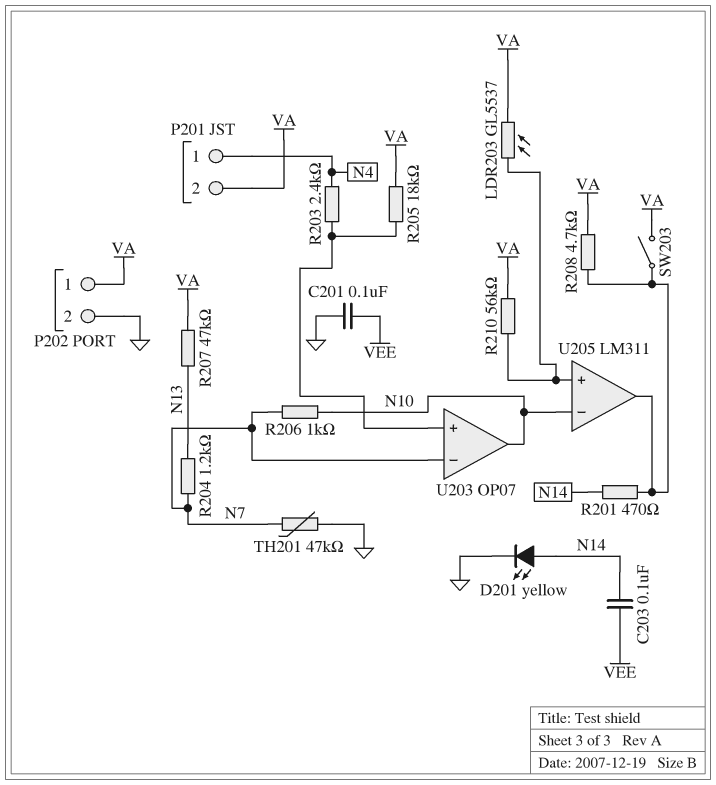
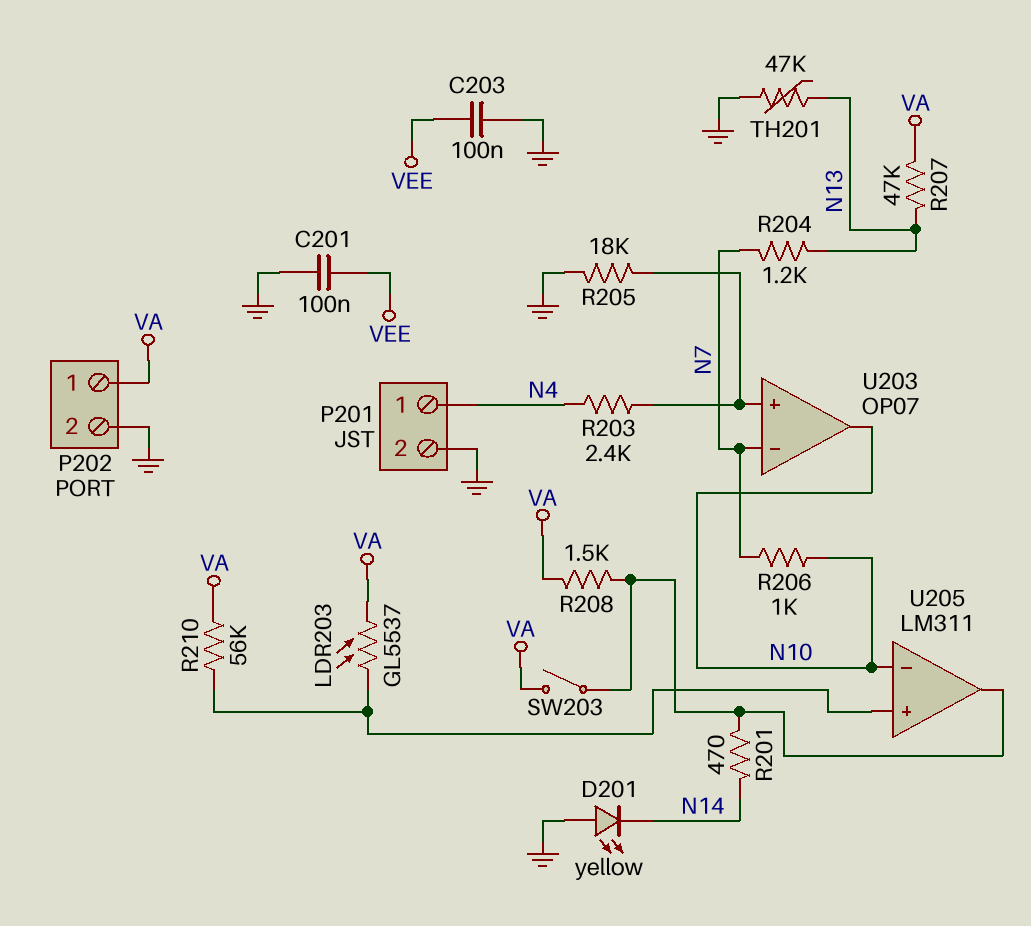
C203: 100nF (N14, VEE) -> 100nF (GND, VEE)
D201: LED yellow (A N14, K GND) -> LED yellow (A GND, K N14)
P201 pin 2: VA -> GND
R205: 18k (U203/in+, VA) -> 18k (GND, U203/in+)
R208: 4.7k (U205/out, VA) -> 1.5k (U205/out, VA)
TH201: 47k (GND, N7) -> 47k (GND, N13)

